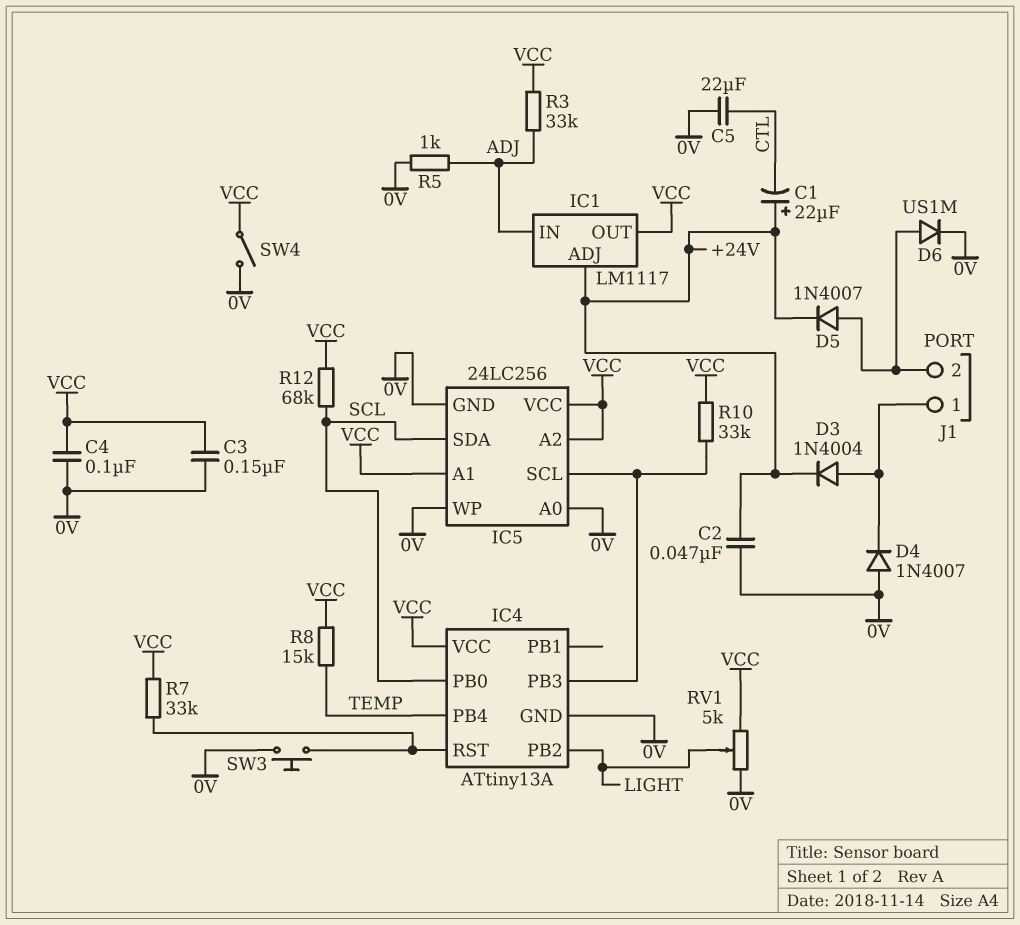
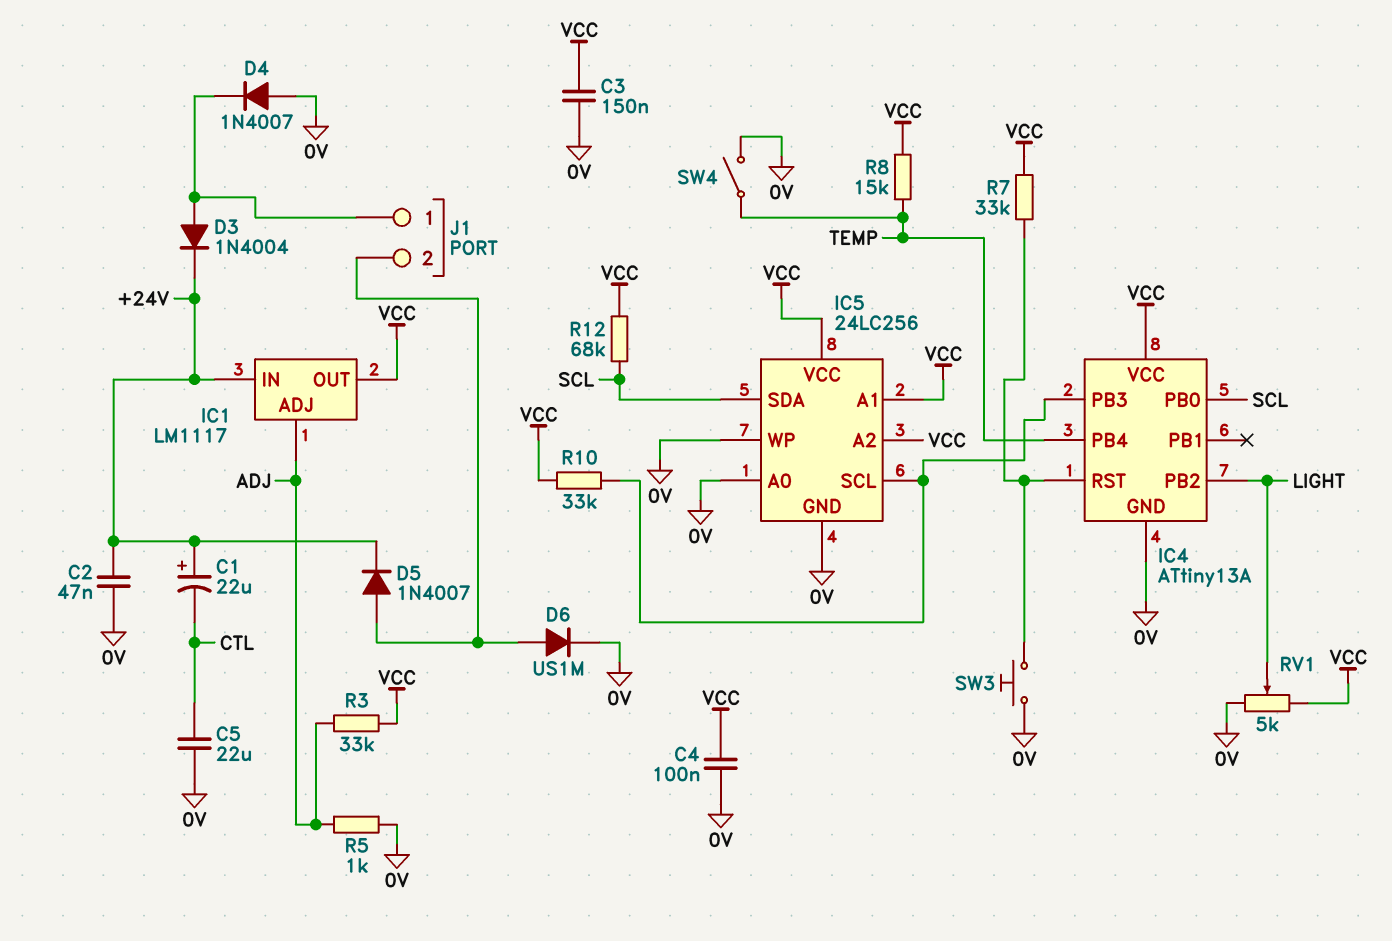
IC1 pin ADJ: +24V -> ADJ
IC1 pin IN: ADJ -> +24V
SW4: switch (0V, VCC) -> switch (0V, TEMP)

